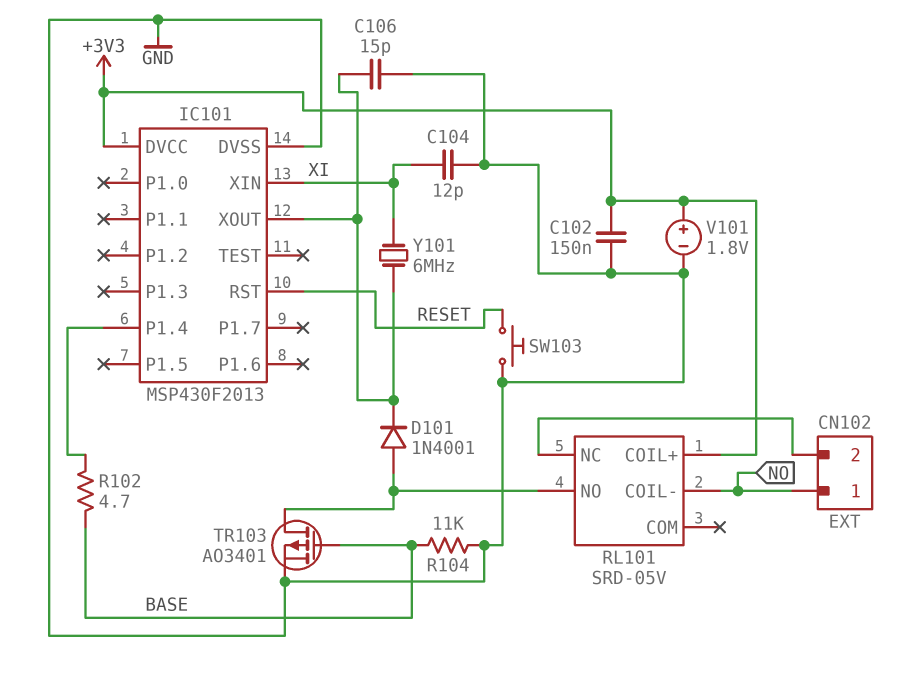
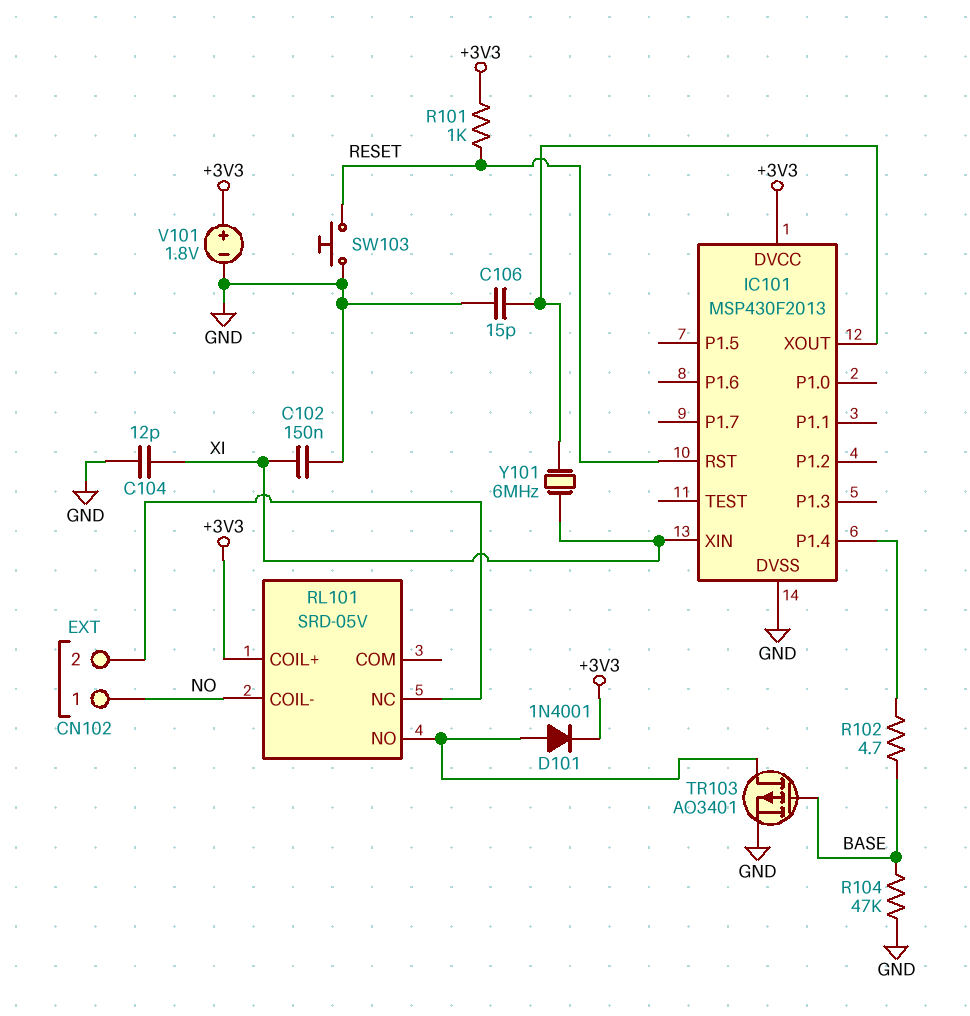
C102: 150nF (+3V3, GND) -> 150nF (GND, XI)
D101: diode 1N4001 (A RL101/NO, K IC101/XOUT) -> diode 1N4001 (A RL101/NO, K +3V3)
R101: none -> 1k (+3V3, RESET)
R104: 11k (BASE, GND) -> 47k (BASE, GND)

